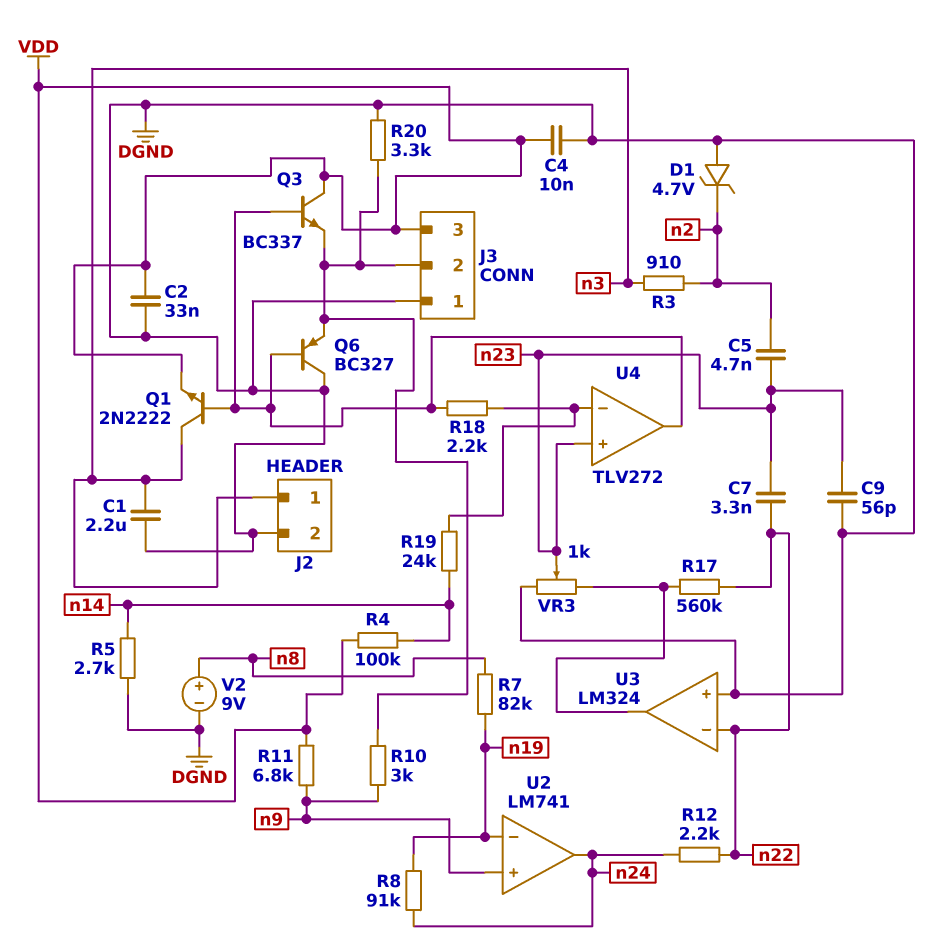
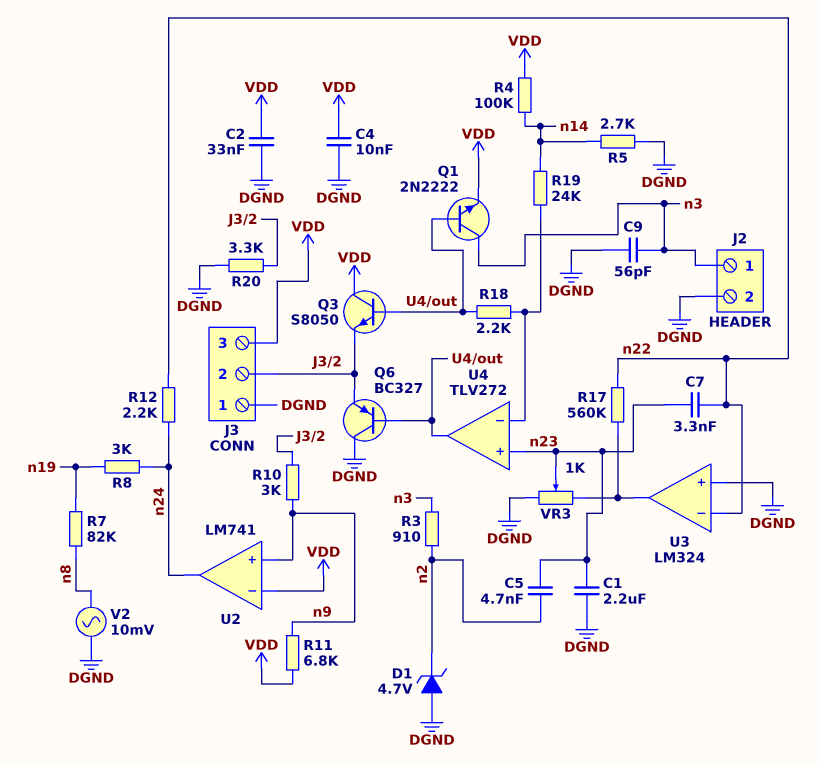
C1: 2.2uF (DGND, n3) -> 2.2uF (DGND, n23)
C9: 56pF (DGND, n23) -> 56pF (DGND, n3)
Q3: NPN BC337 (B U4/out, C VDD, E J3/2) -> NPN S8050 (B U4/out, C VDD, E J3/2)
R8: 91k (n19, n24) -> 3k (n19, n24)
U2 pin in-: n19 -> VDD
V2: 9V (plus n8, minus DGND) -> AC 10mV (DGND, n8)

